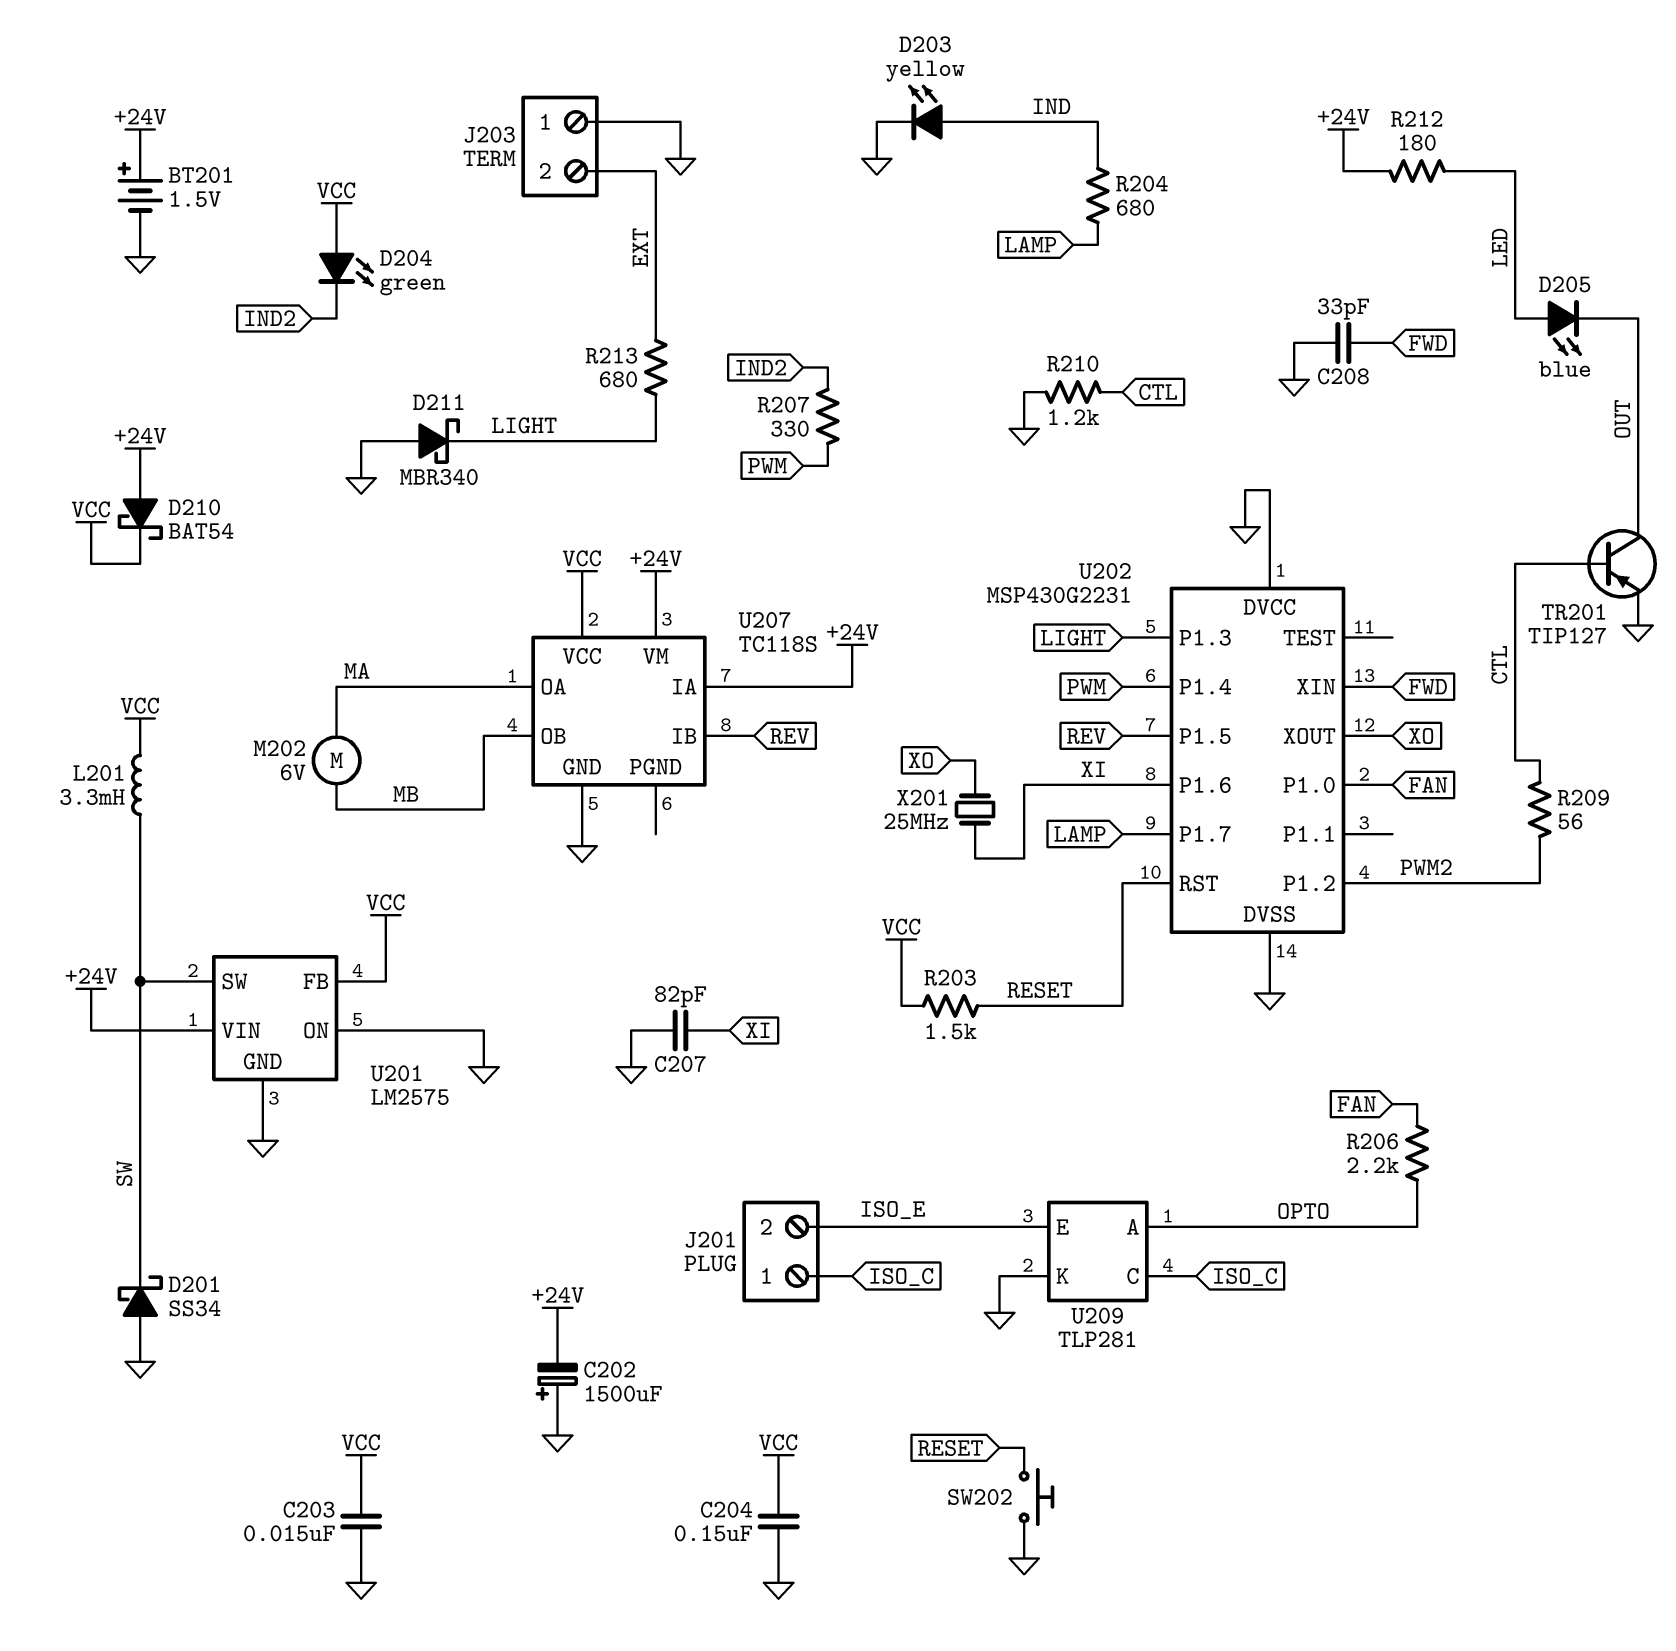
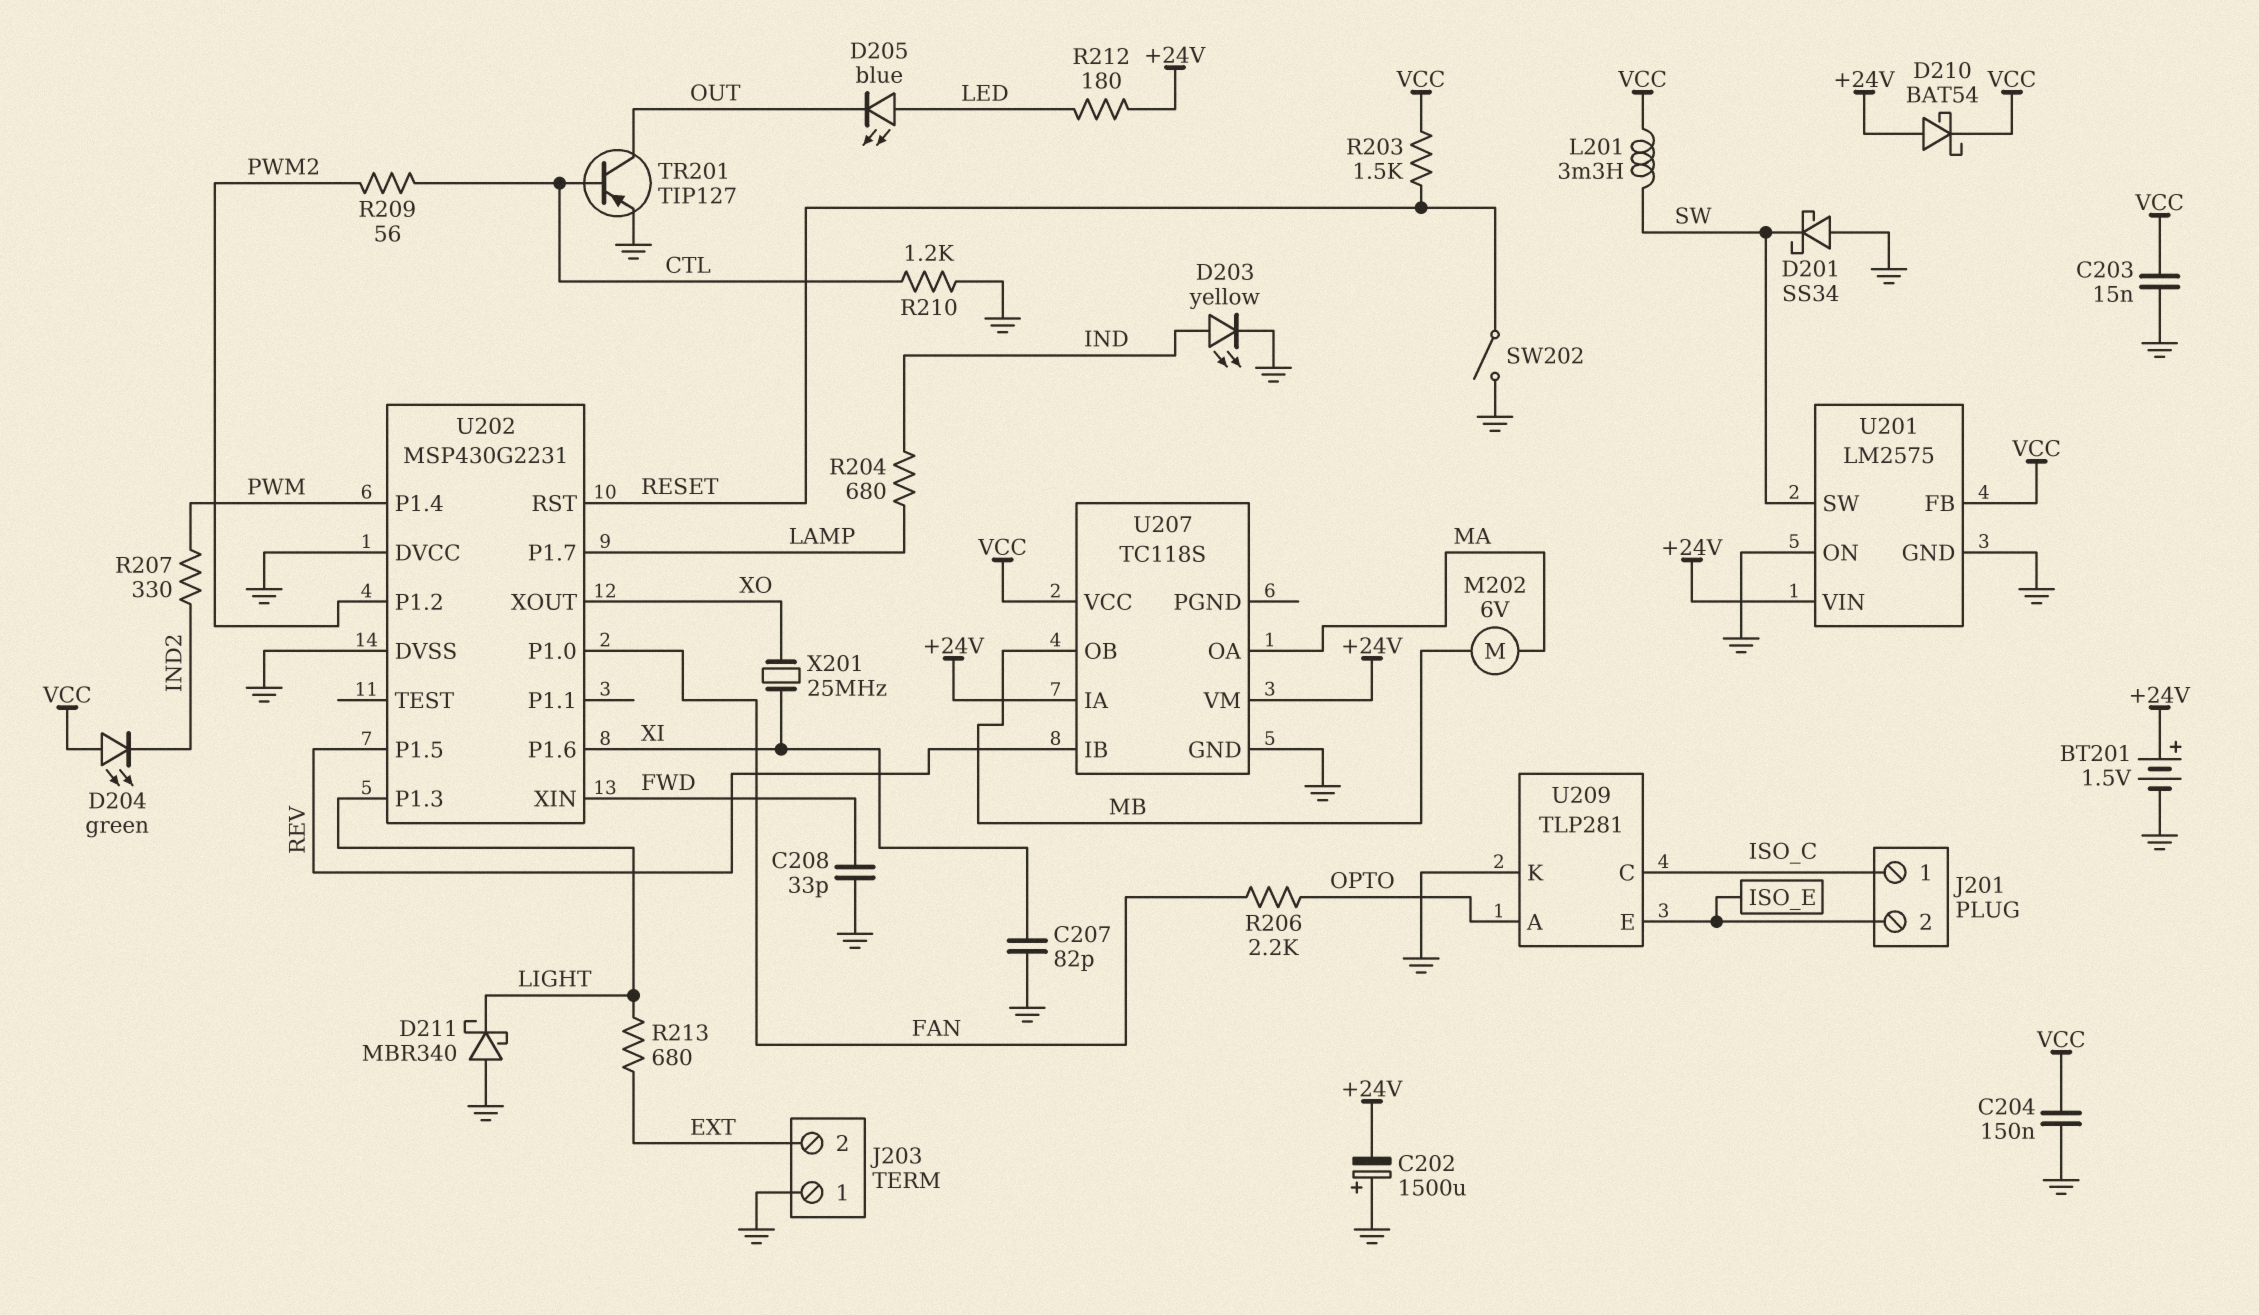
SW202: button (GND, RESET) -> switch (GND, RESET)

